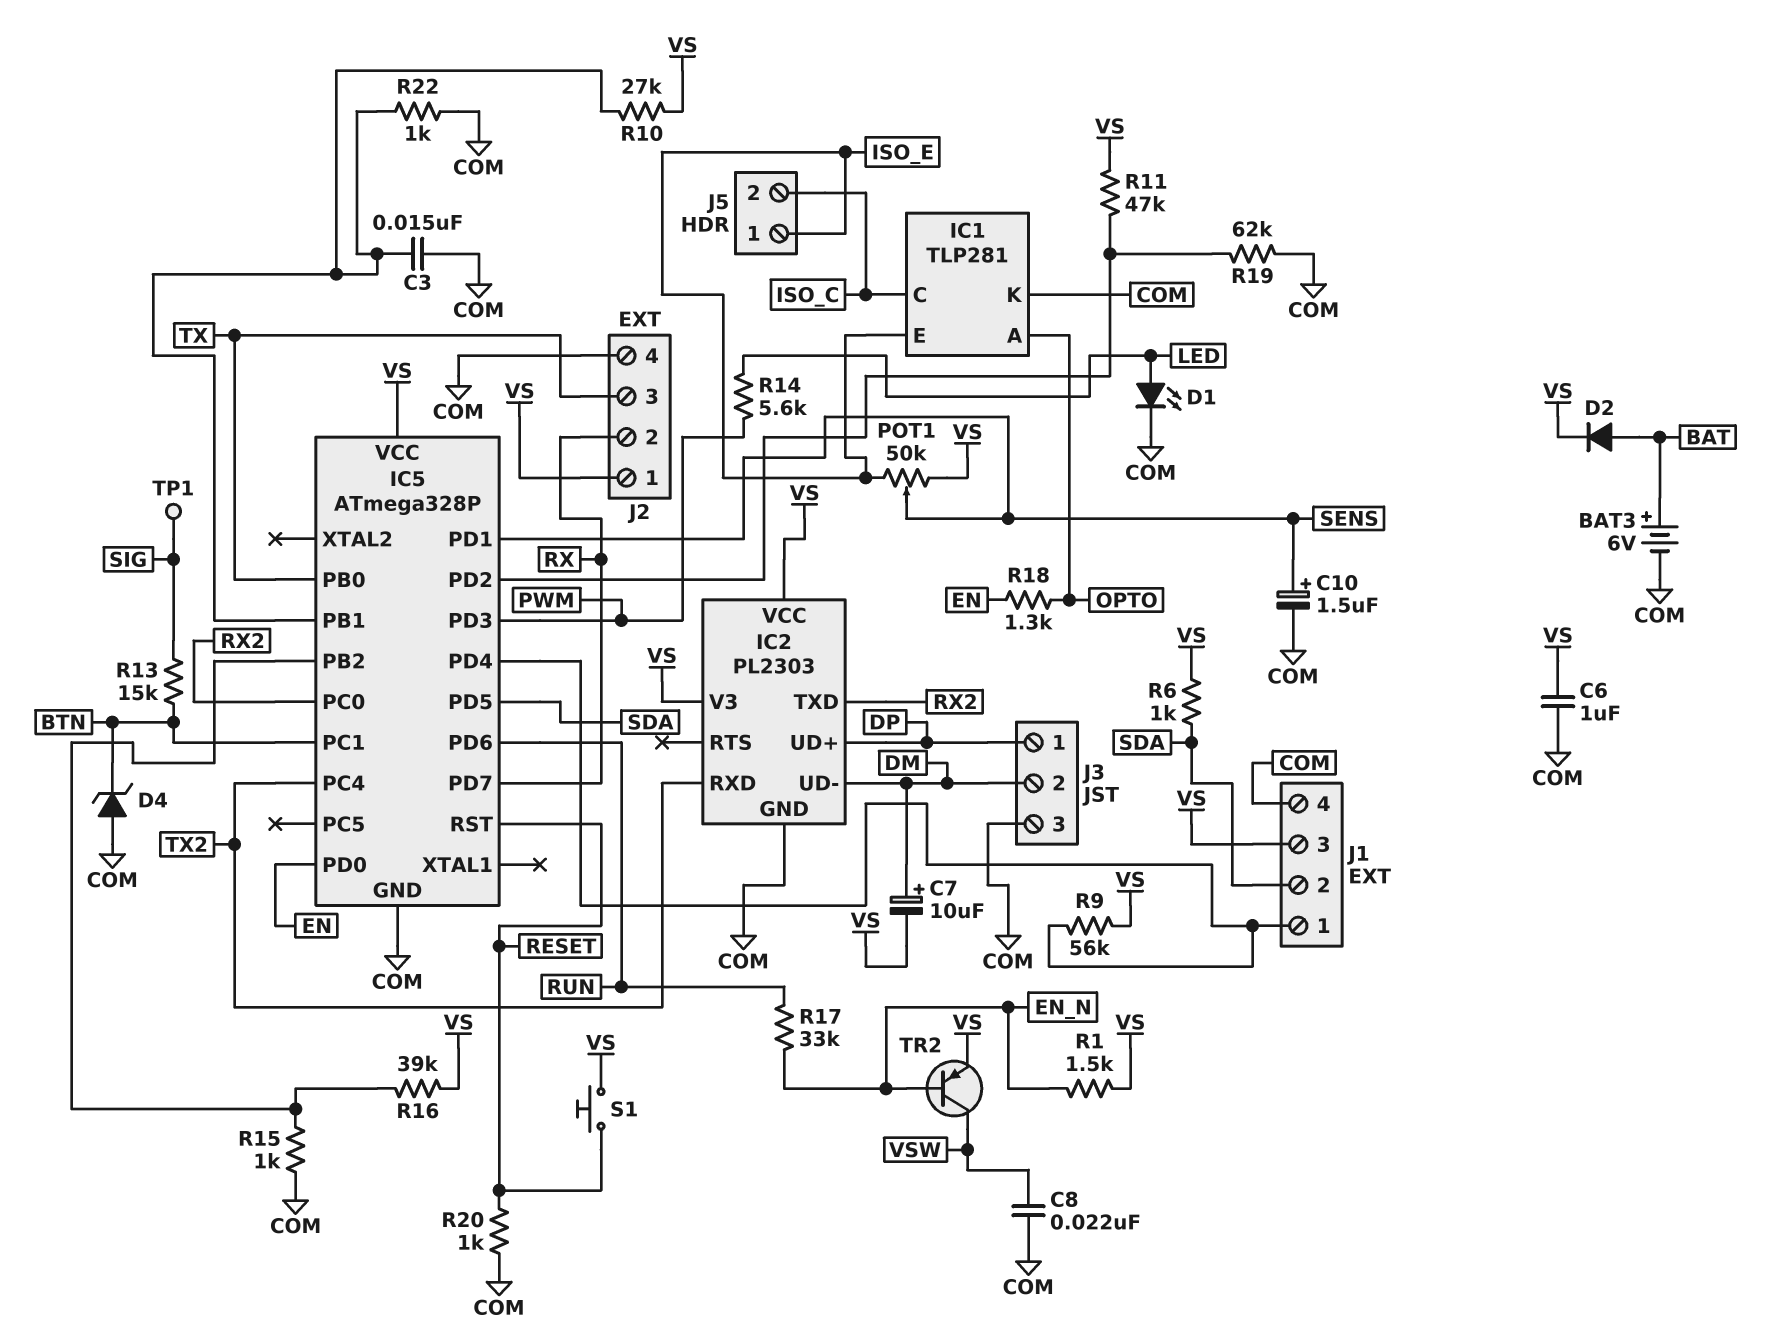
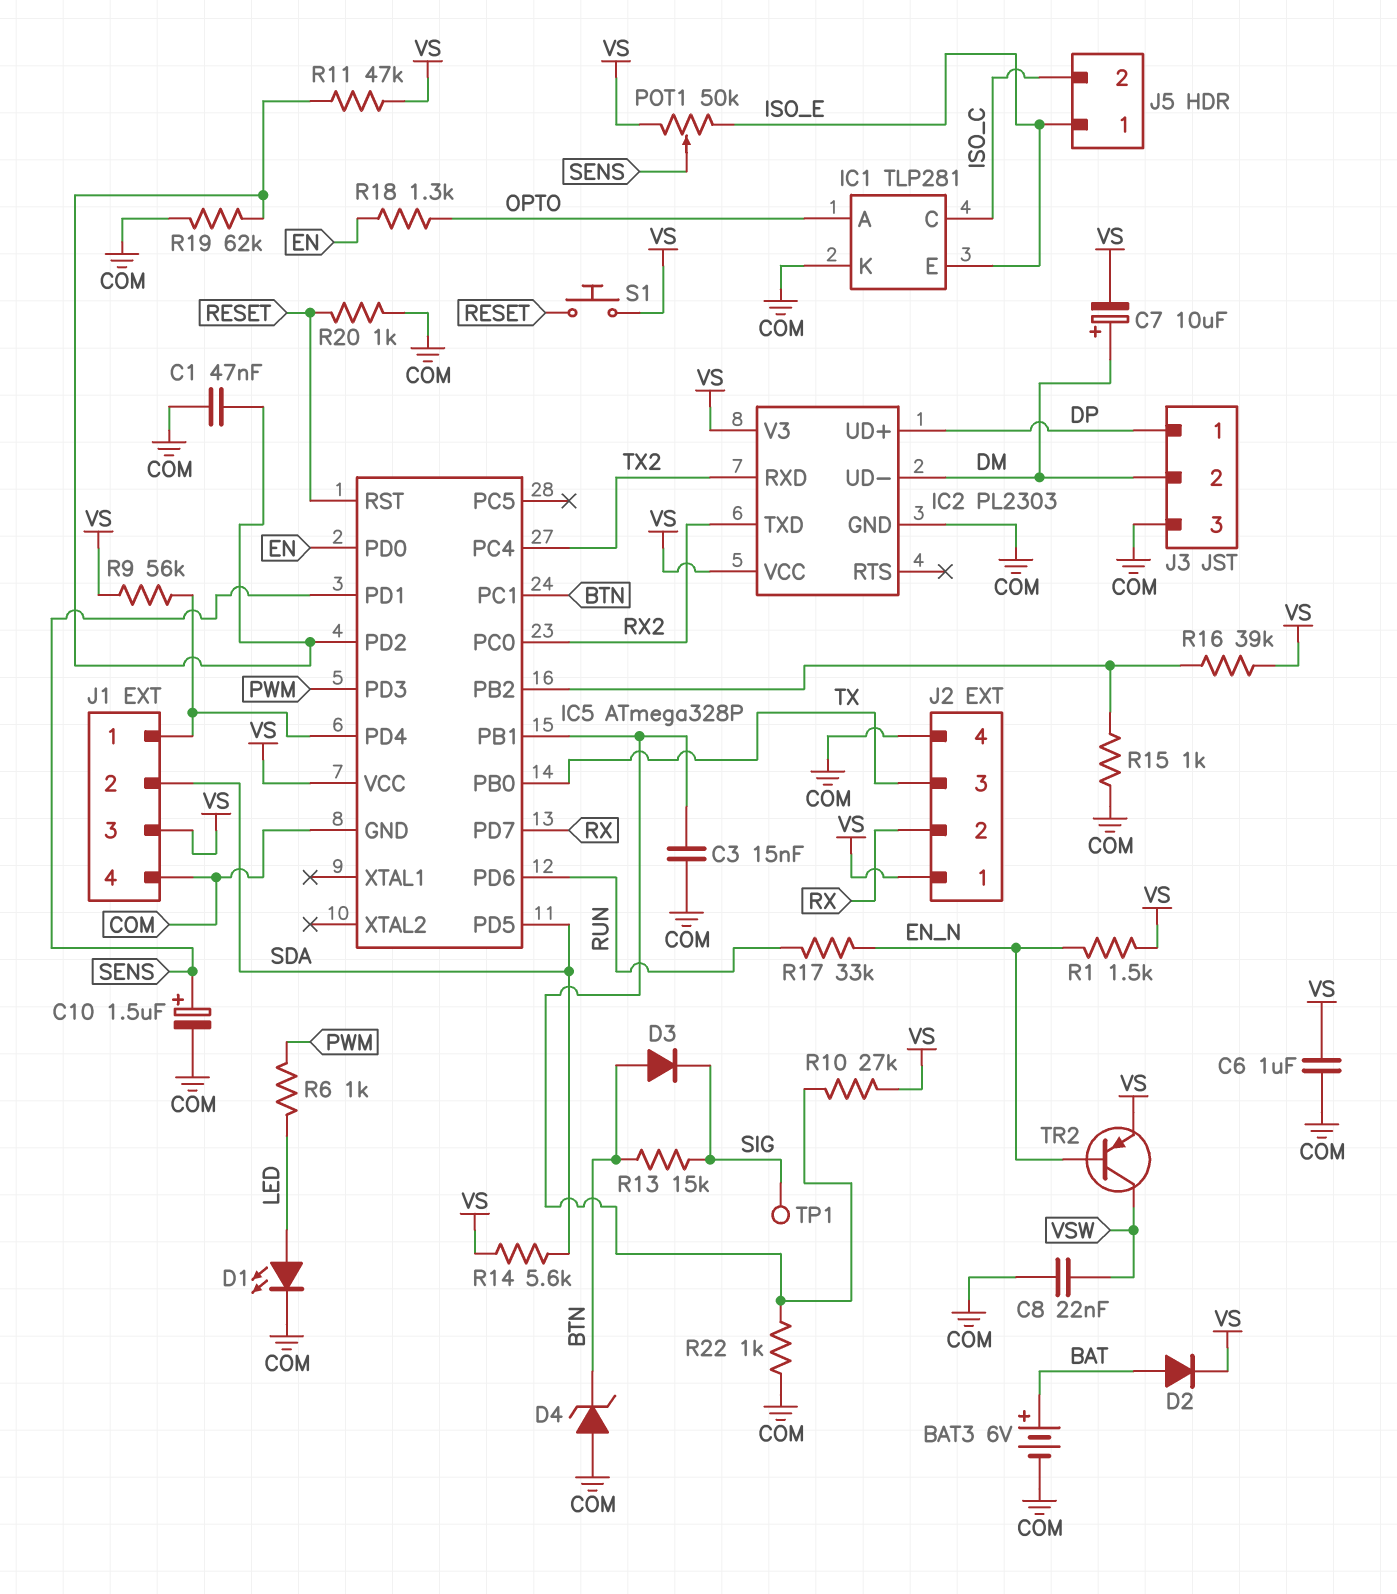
C1: none -> 47nF (COM, IC5/PD2)
D3: none -> diode (A BTN, K SIG)
R6: 1k (SDA, VS) -> 1k (LED, PWM)
R14: 5.6k (LED, PWM) -> 5.6k (SDA, VS)

